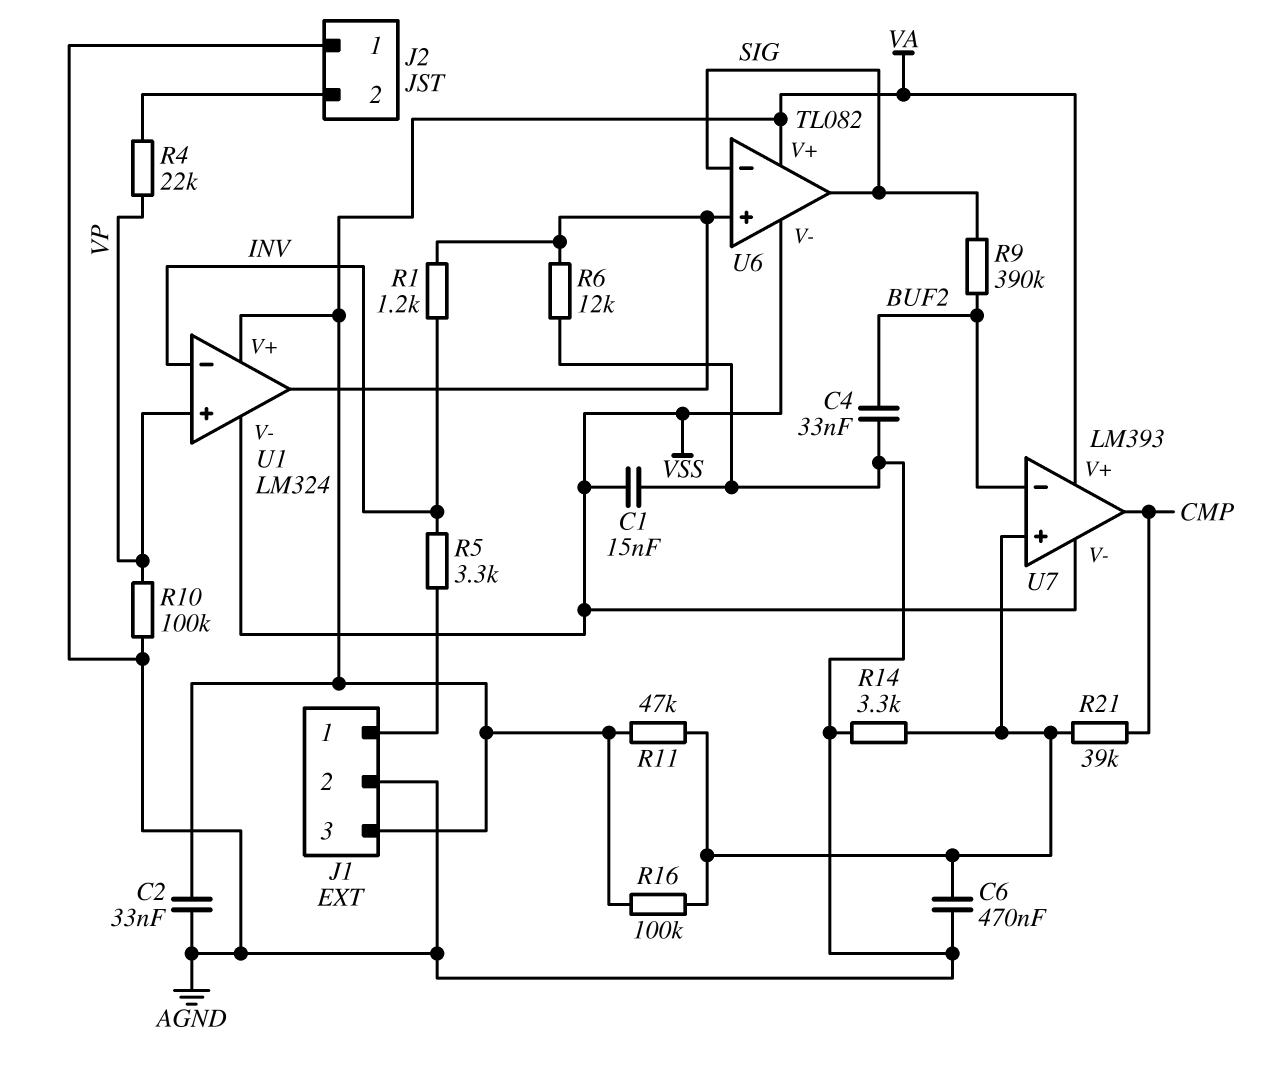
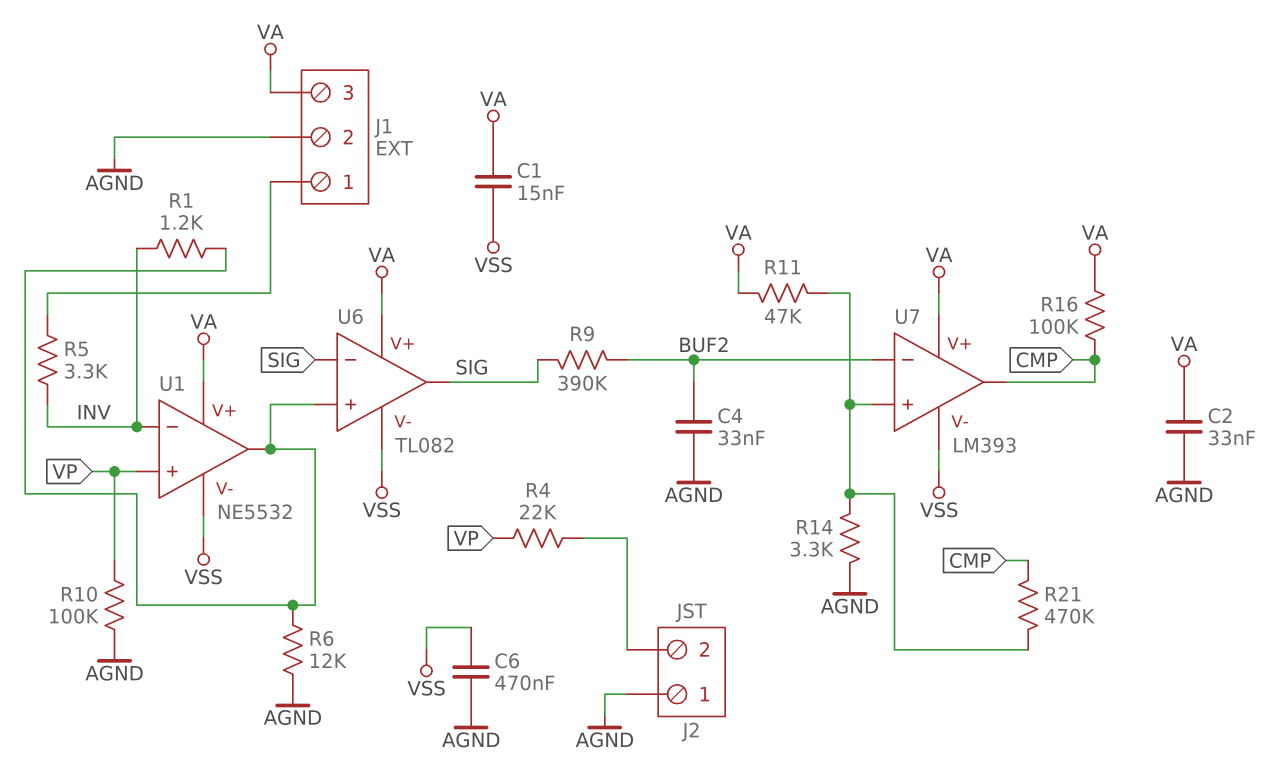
C1: 15nF (AGND, VSS) -> 15nF (VA, VSS)
C6: 470nF (AGND, U7/in+) -> 470nF (AGND, VSS)
R16: 100k (U7/in+, VA) -> 100k (CMP, VA)
R21: 39k (CMP, U7/in+) -> 470k (CMP, U7/in+)
U1: LM324 -> NE5532

